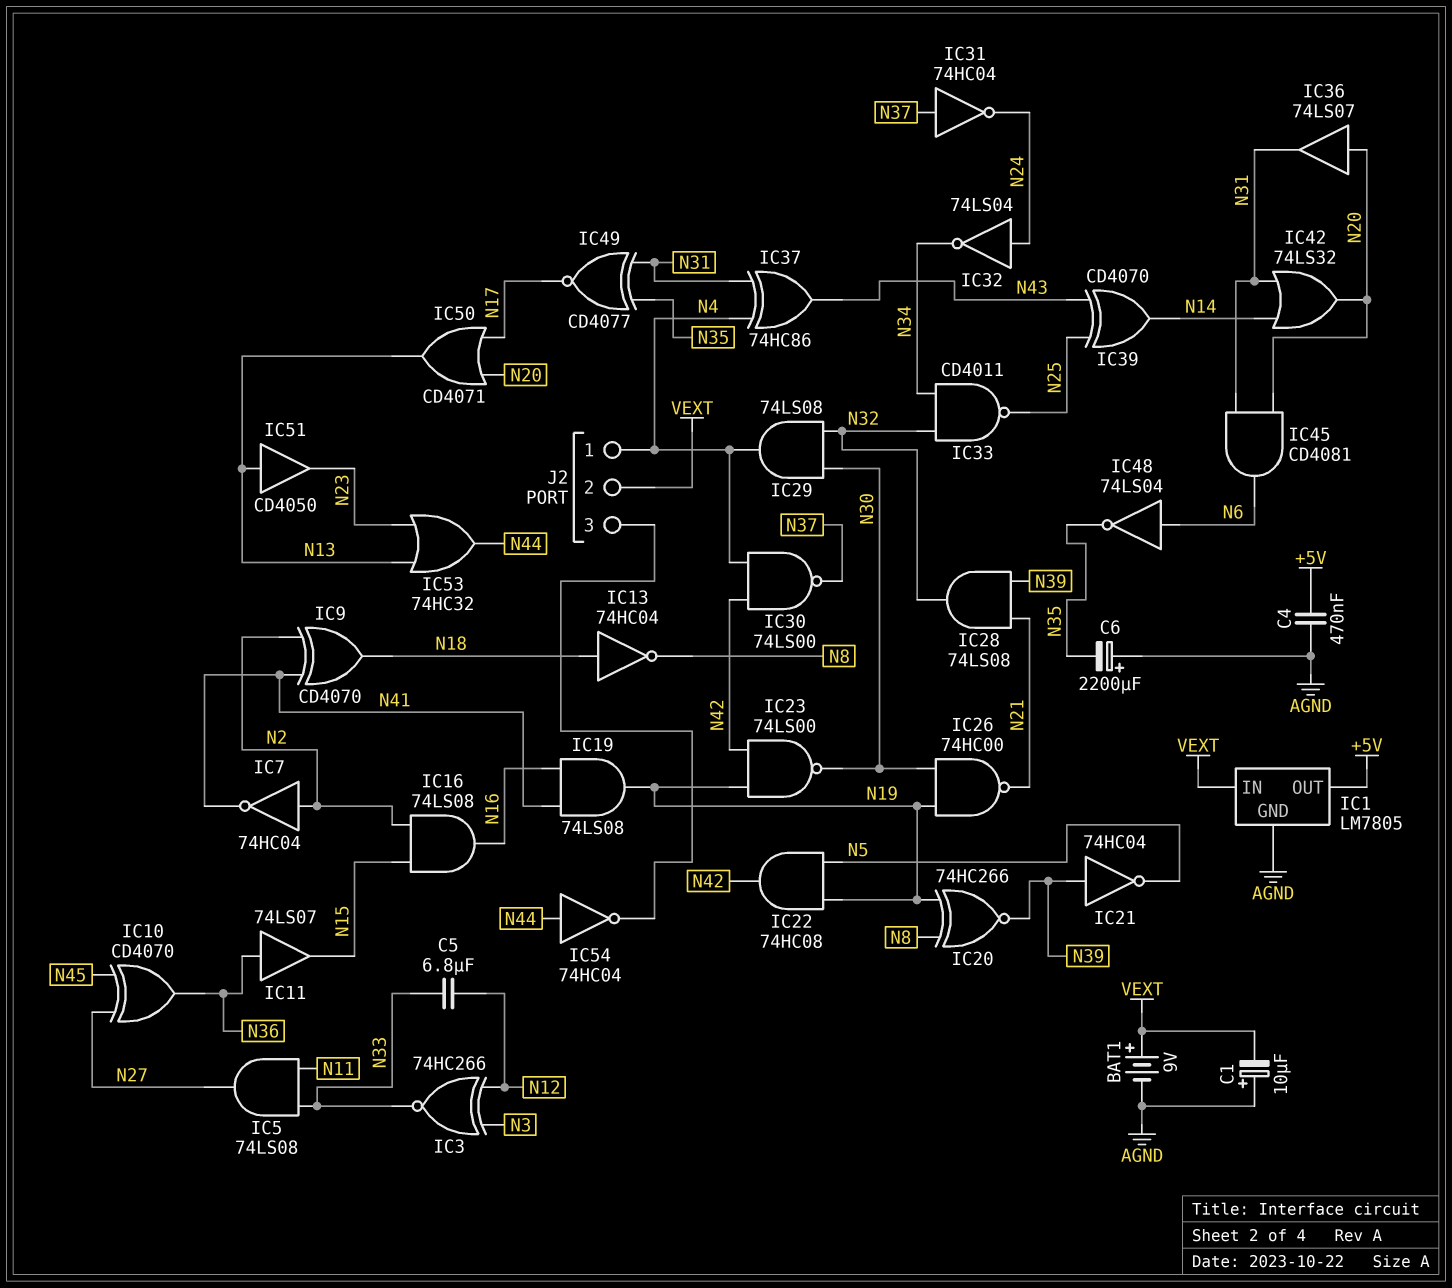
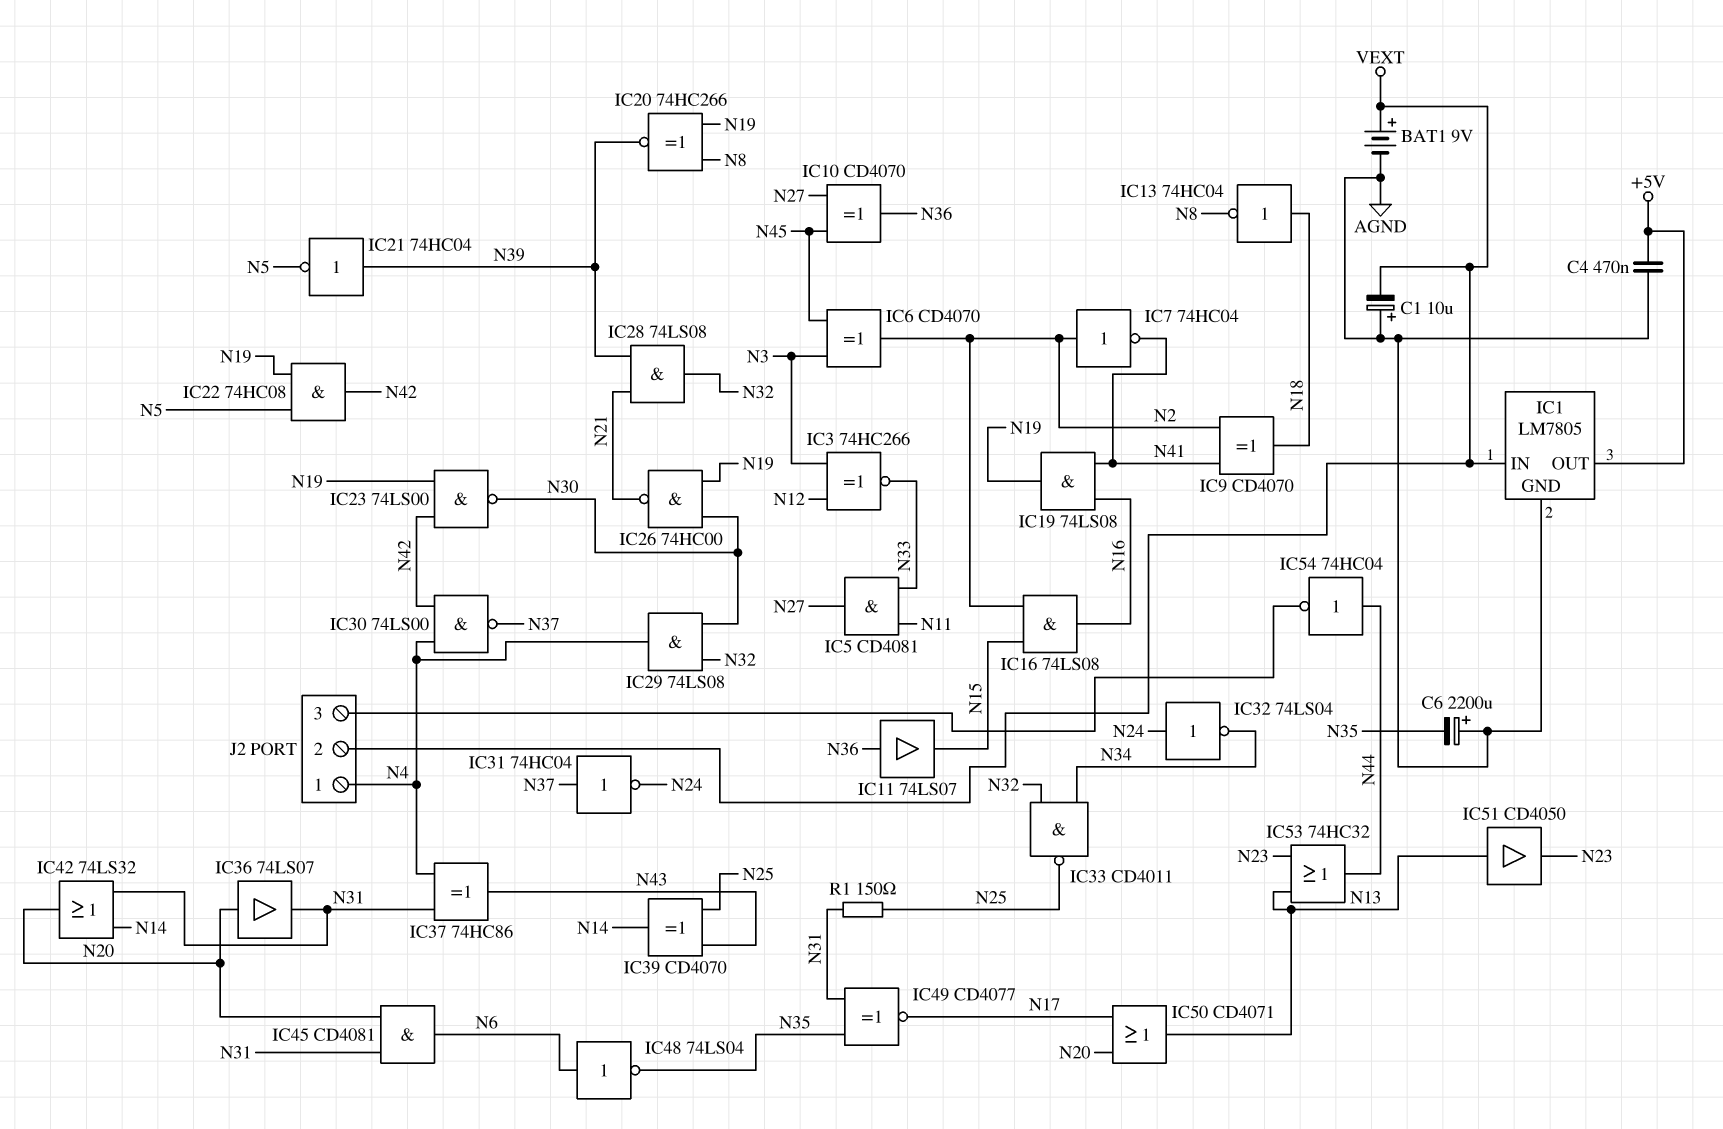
C5: 6.8uF (N12, N33) -> none
IC5: AND 74LS08 (in N11, in N33, out N27) -> AND CD4081 (in N11, in N33, out N27)
IC6: none -> XOR CD4070 (in N3, in N45, out N2)
R1: none -> 150 (N25, N31)

